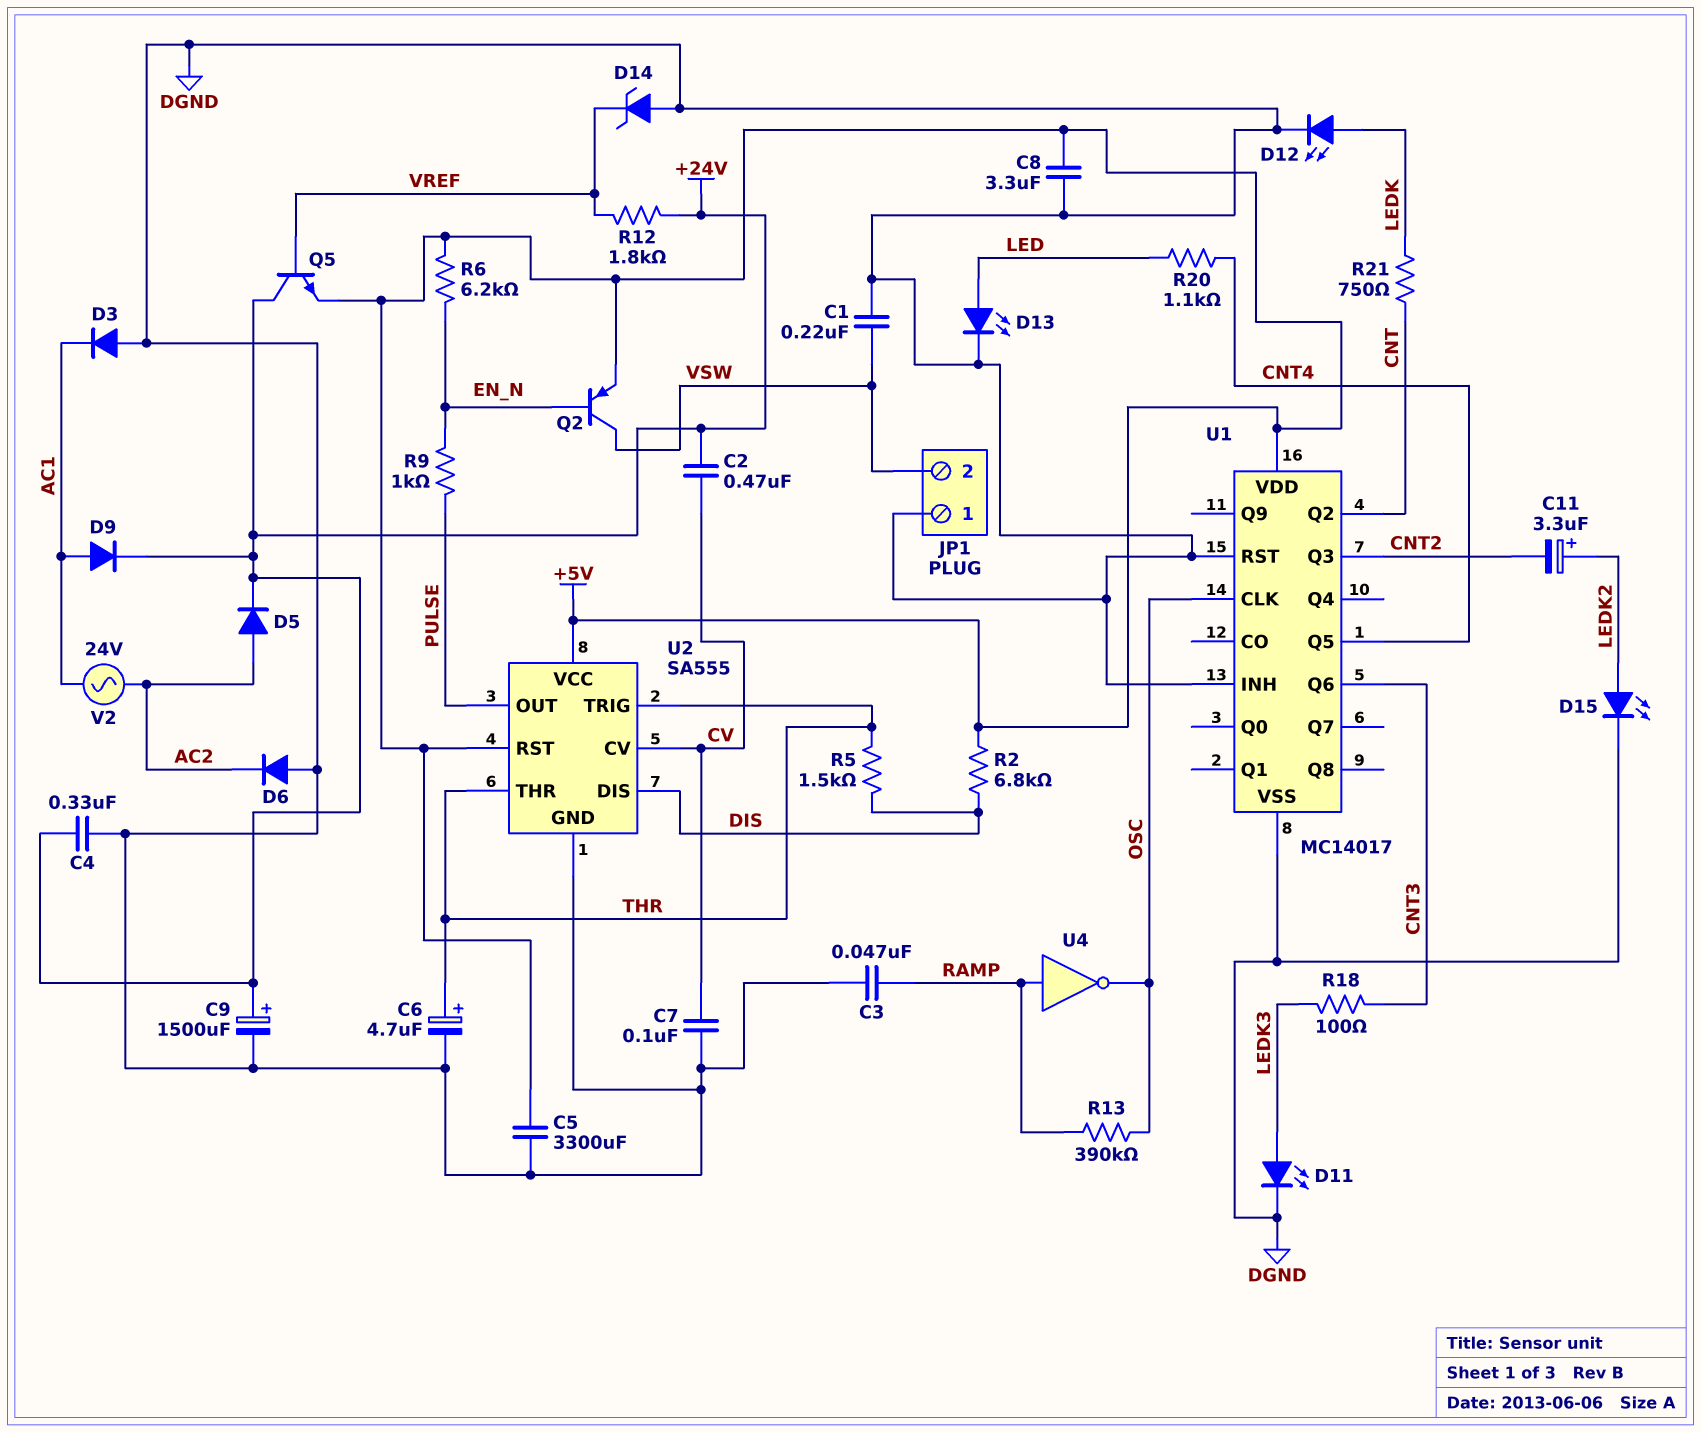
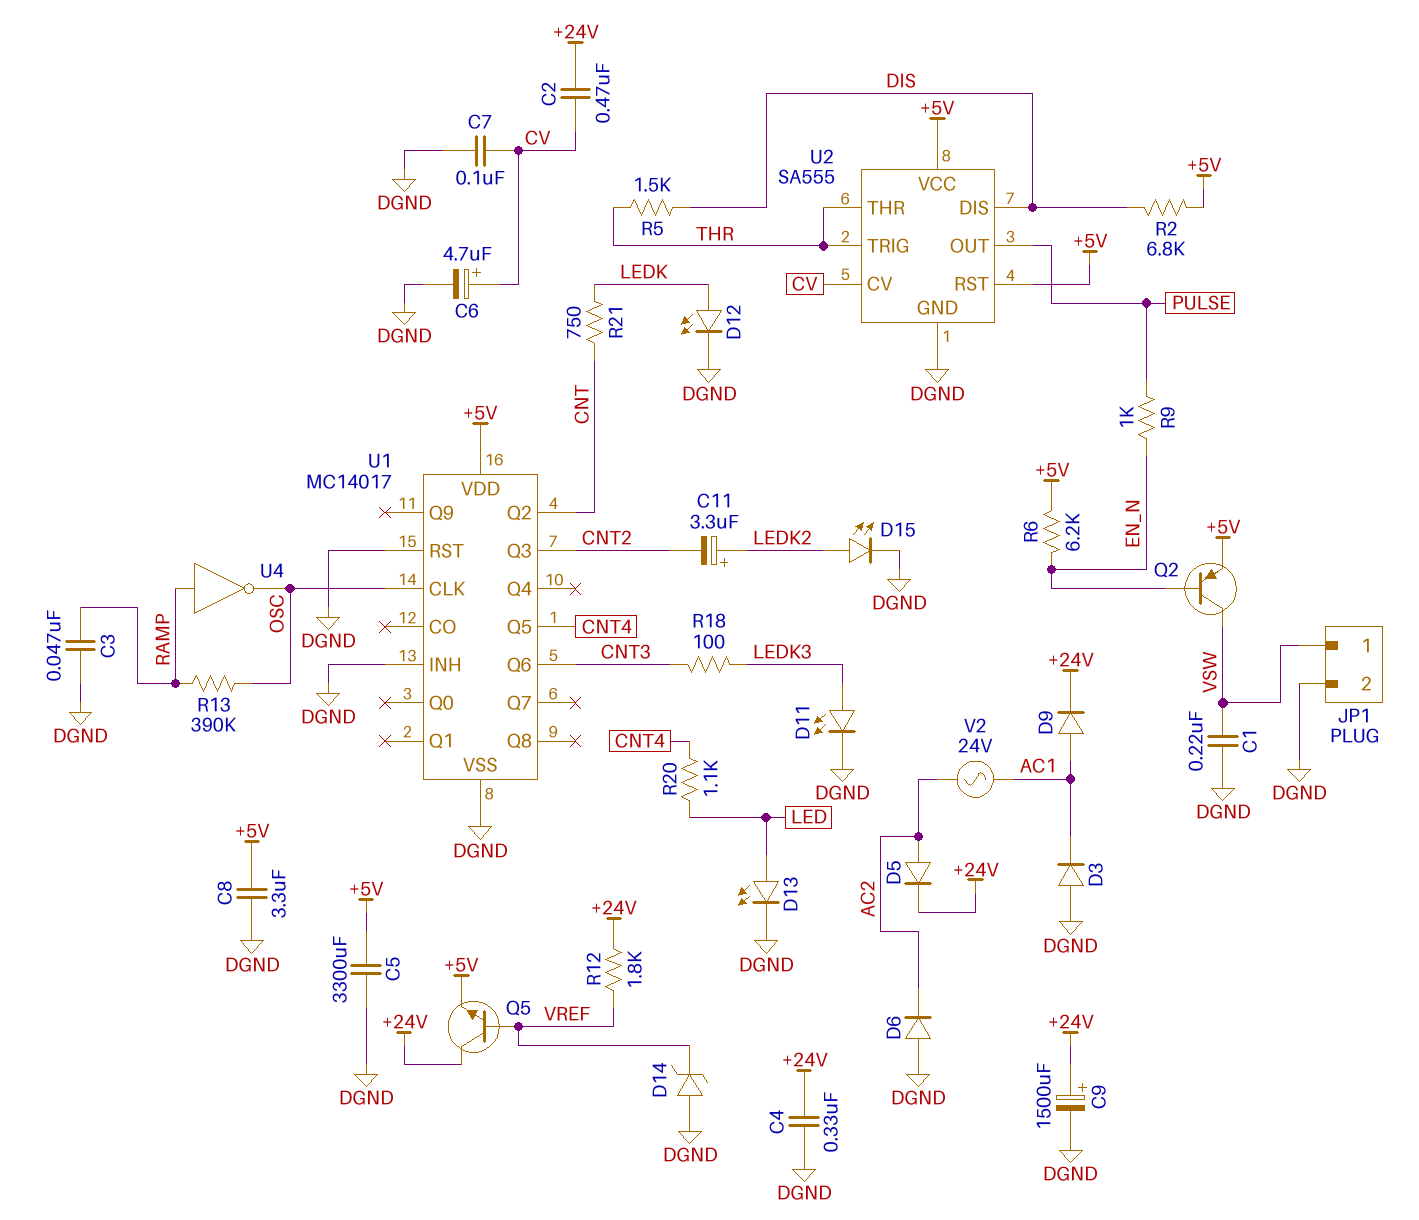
C6: 4.7uF (plus THR, minus DGND) -> 4.7uF (plus CV, minus DGND)
JP1 pin 1: DGND -> VSW
JP1 pin 2: VSW -> DGND

